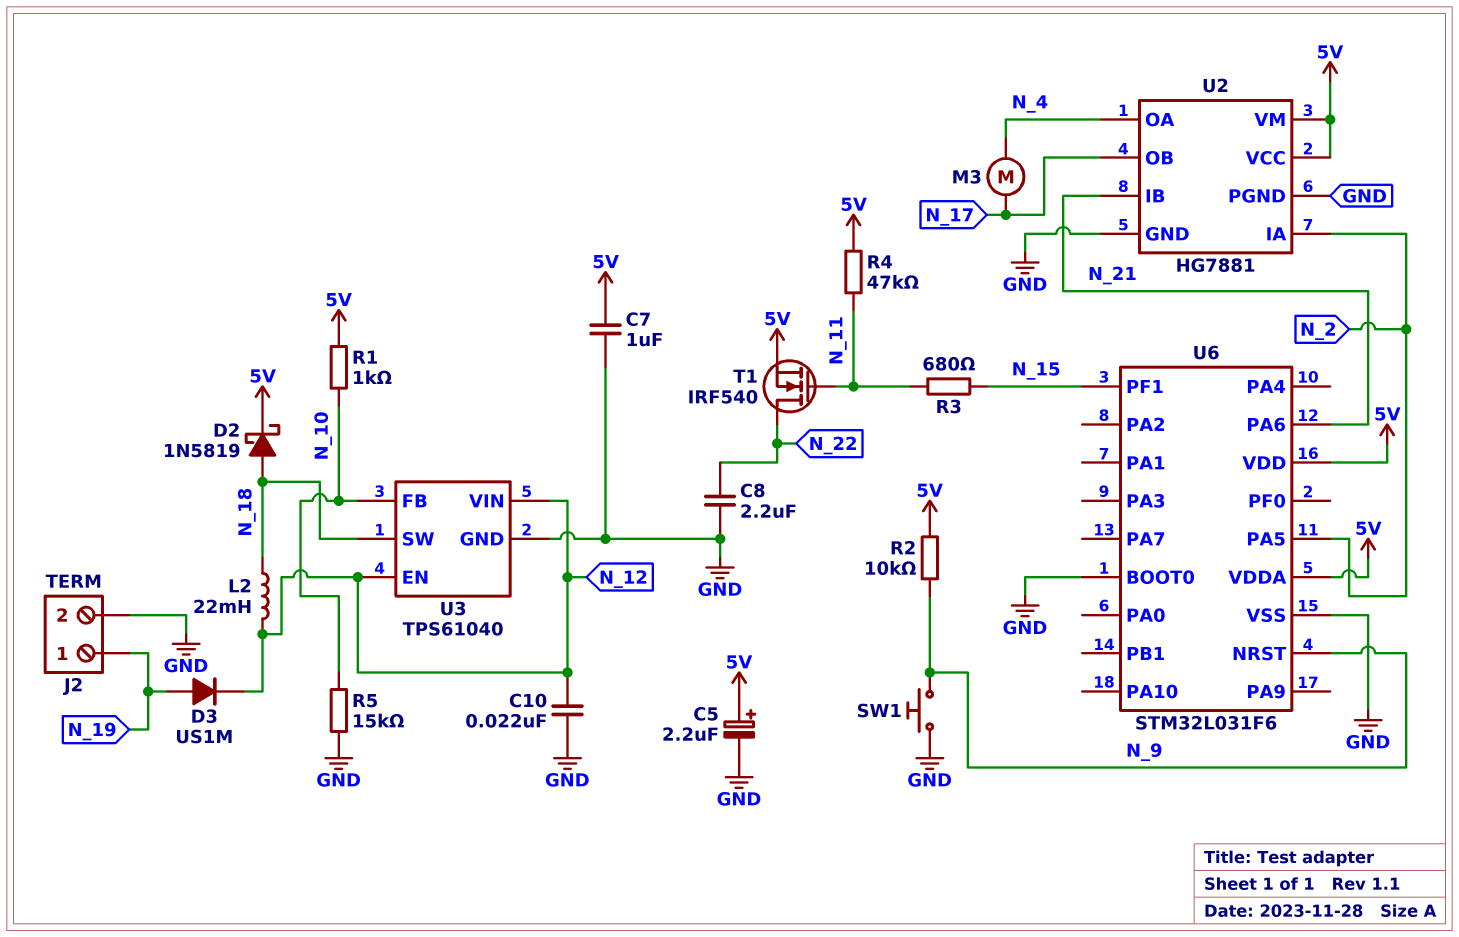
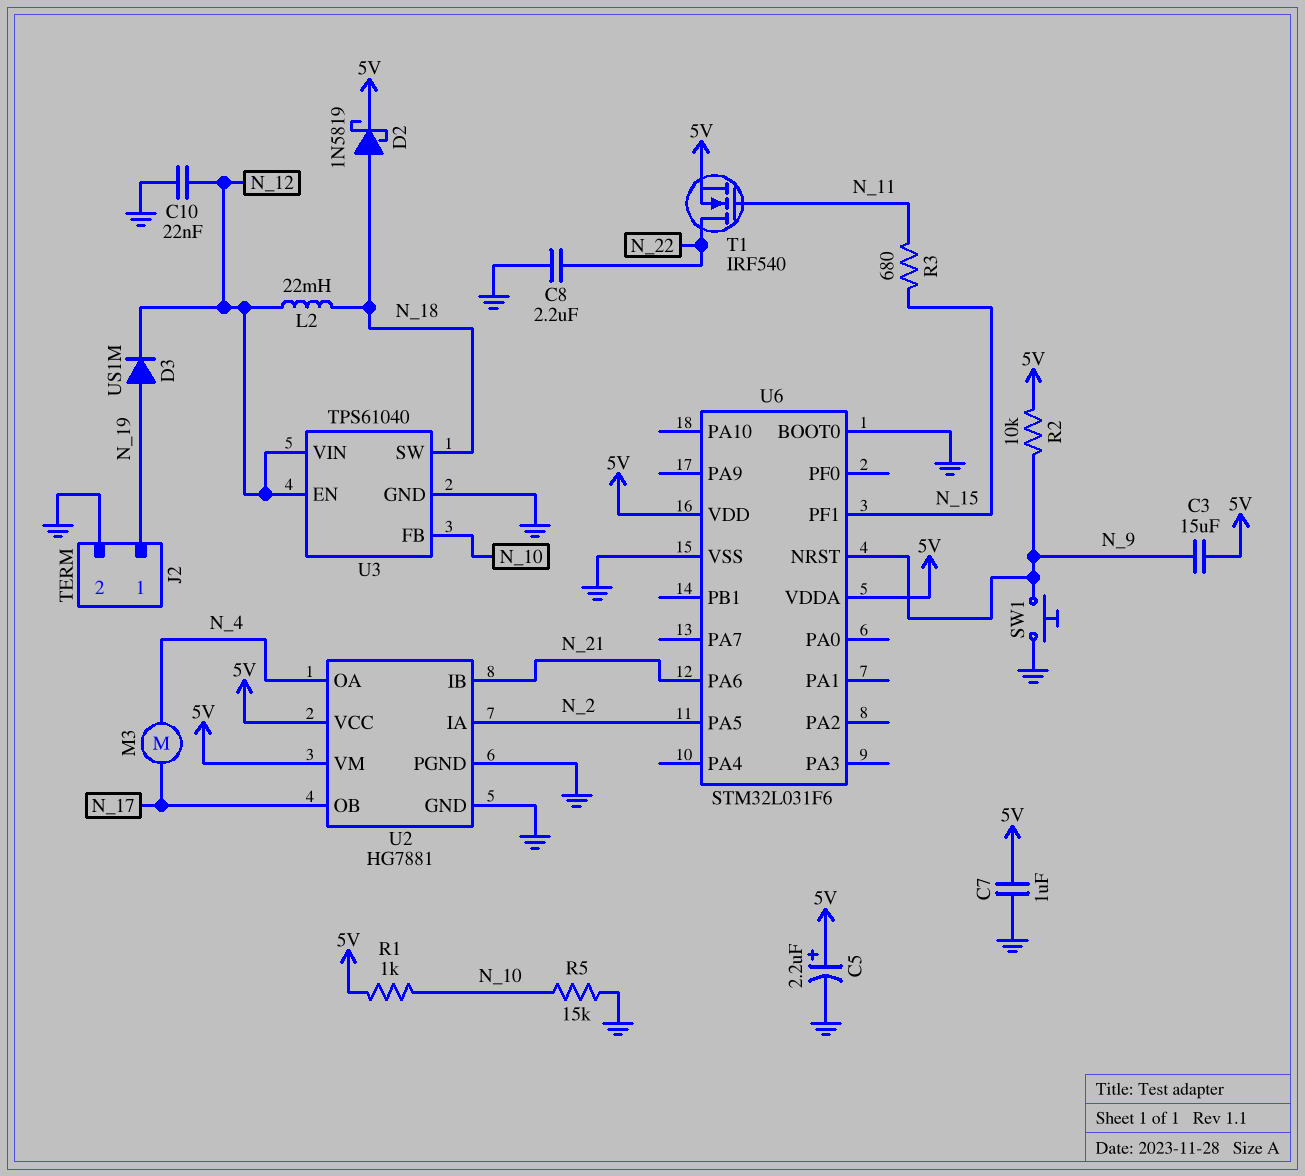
C3: none -> 15uF (5V, N_9)
R4: 47k (5V, N_11) -> none

